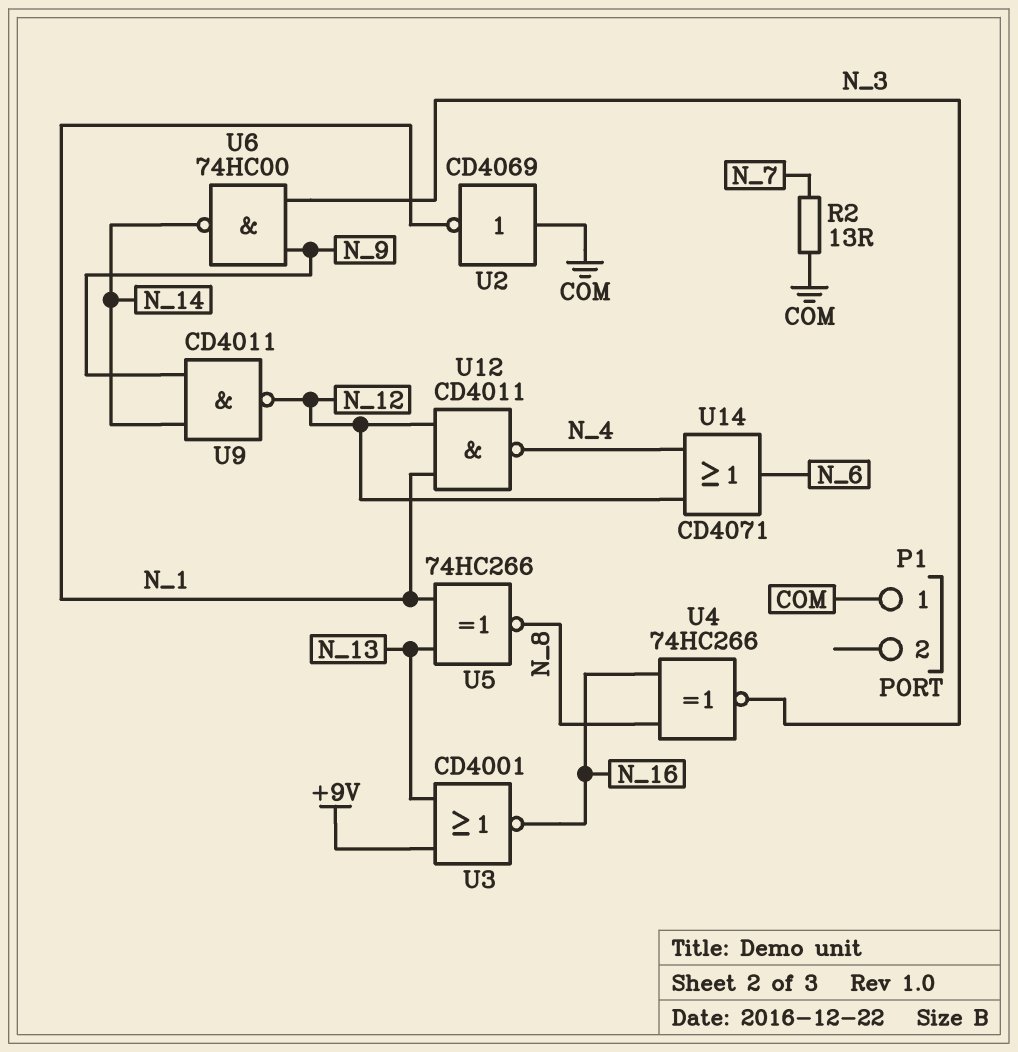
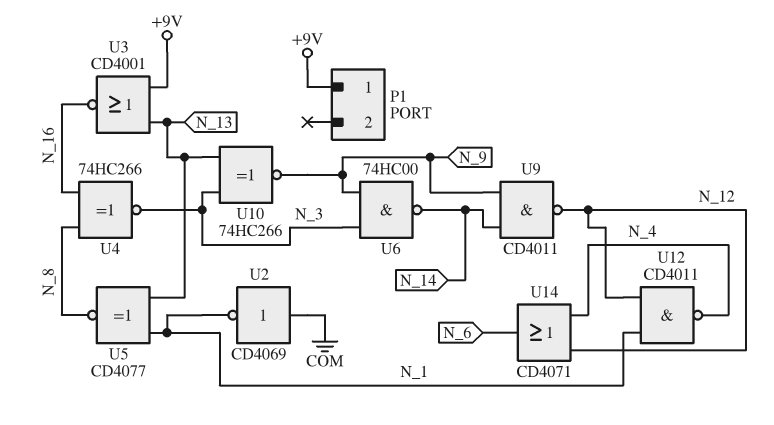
P1 pin 1: COM -> +9V
R2: 13 (COM, N_7) -> none
U5: XNOR 74HC266 (in N_1, in N_13, out N_8) -> XNOR CD4077 (in N_1, in N_13, out N_8)
U10: none -> XNOR 74HC266 (in N_3, in N_13, out N_9)

